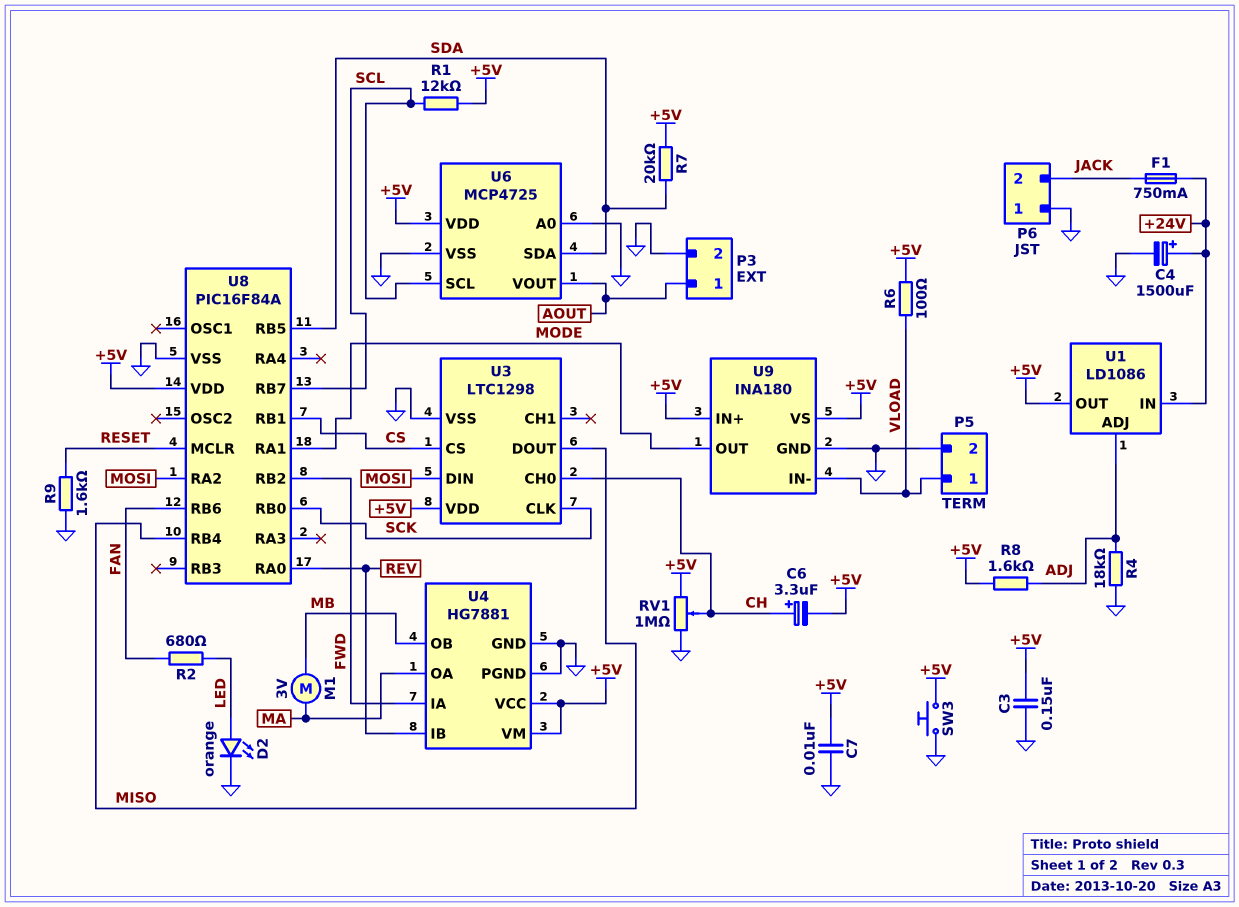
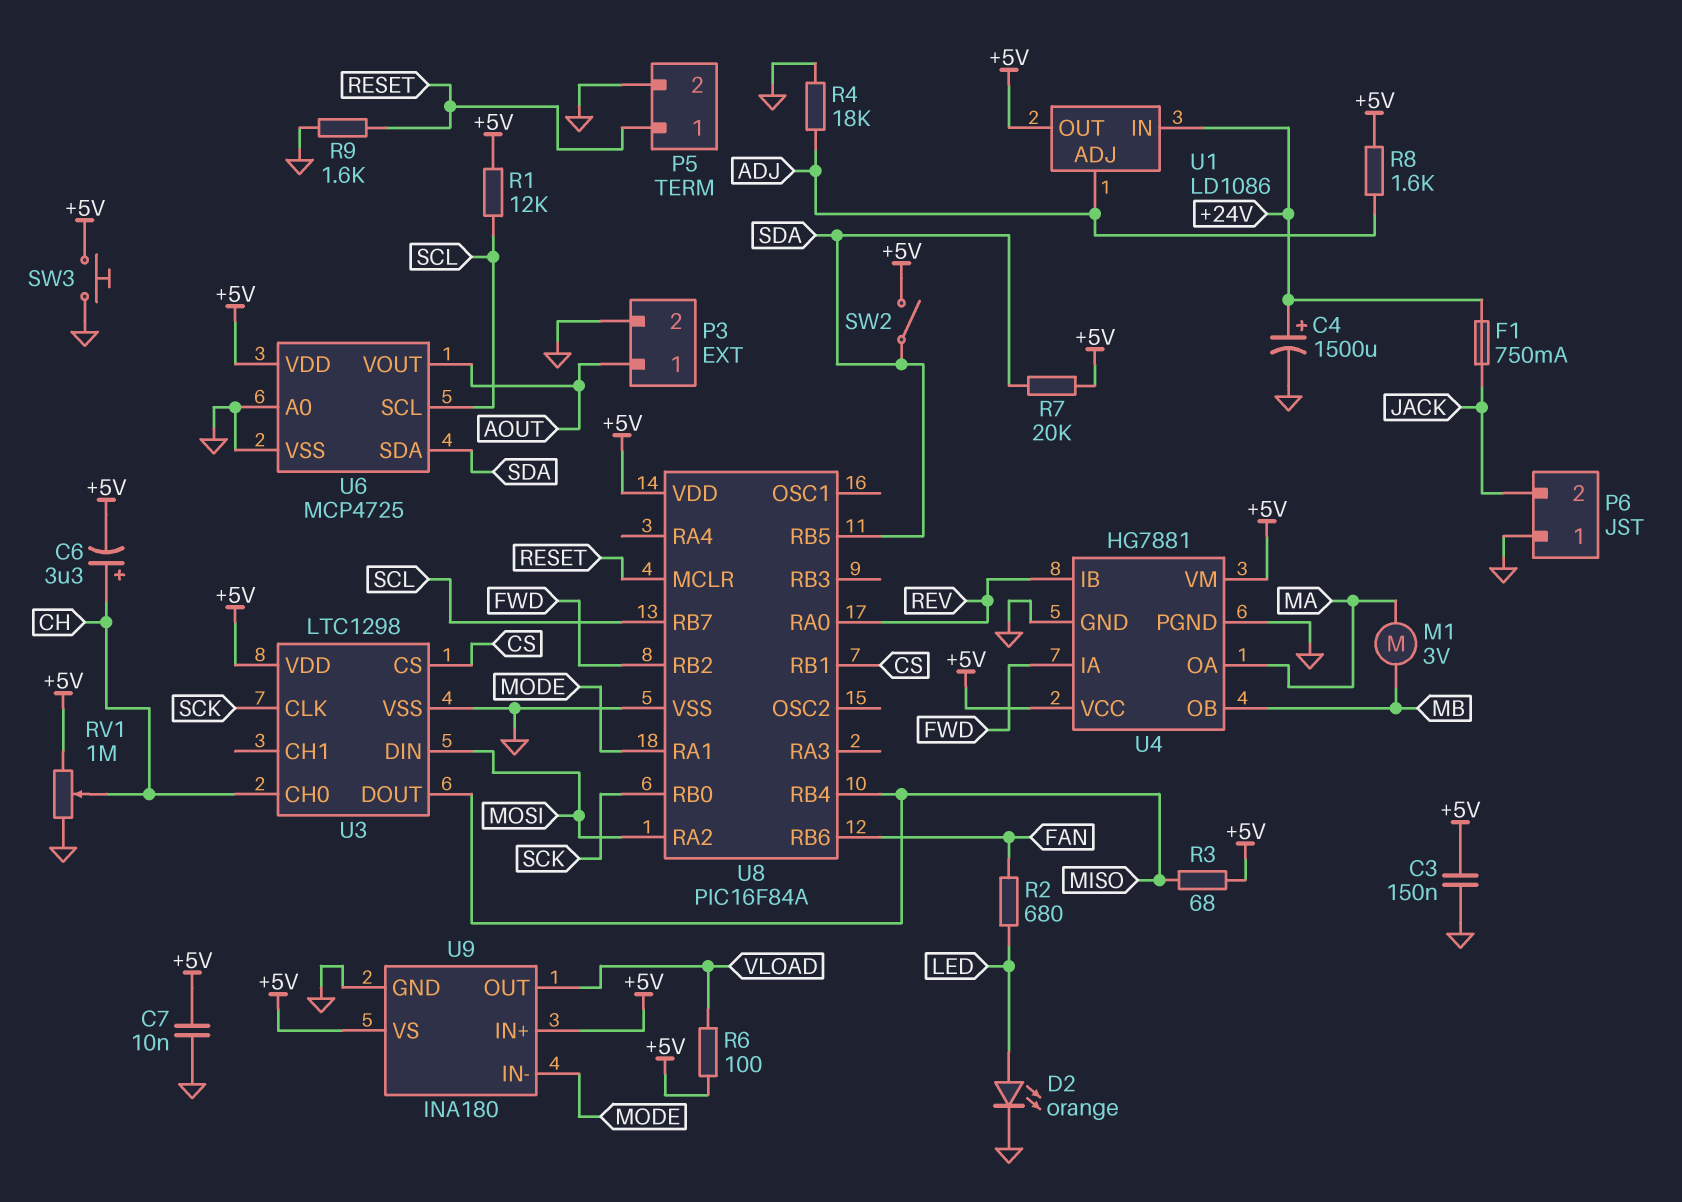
P5 pin 1: VLOAD -> RESET
R3: none -> 68 (+5V, MISO)
SW2: none -> switch (+5V, SDA)
U9 pin IN-: VLOAD -> MODE
U9 pin OUT: MODE -> VLOAD

